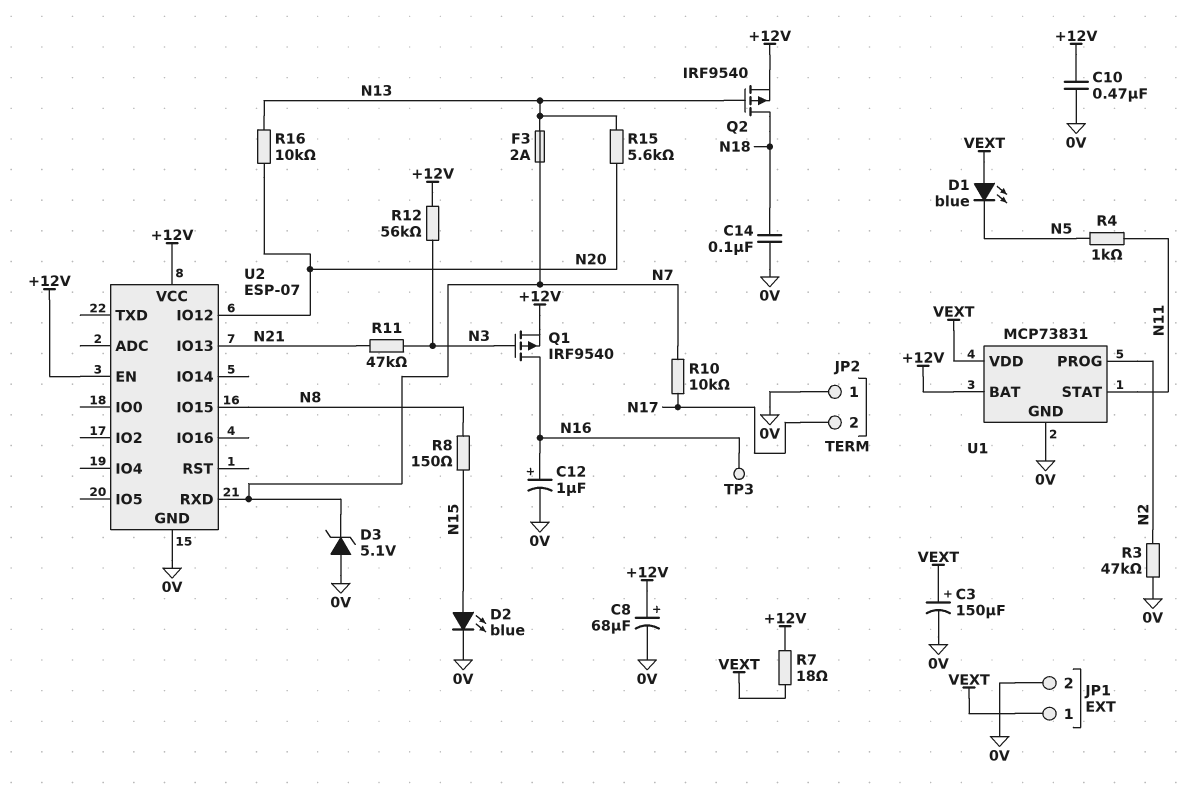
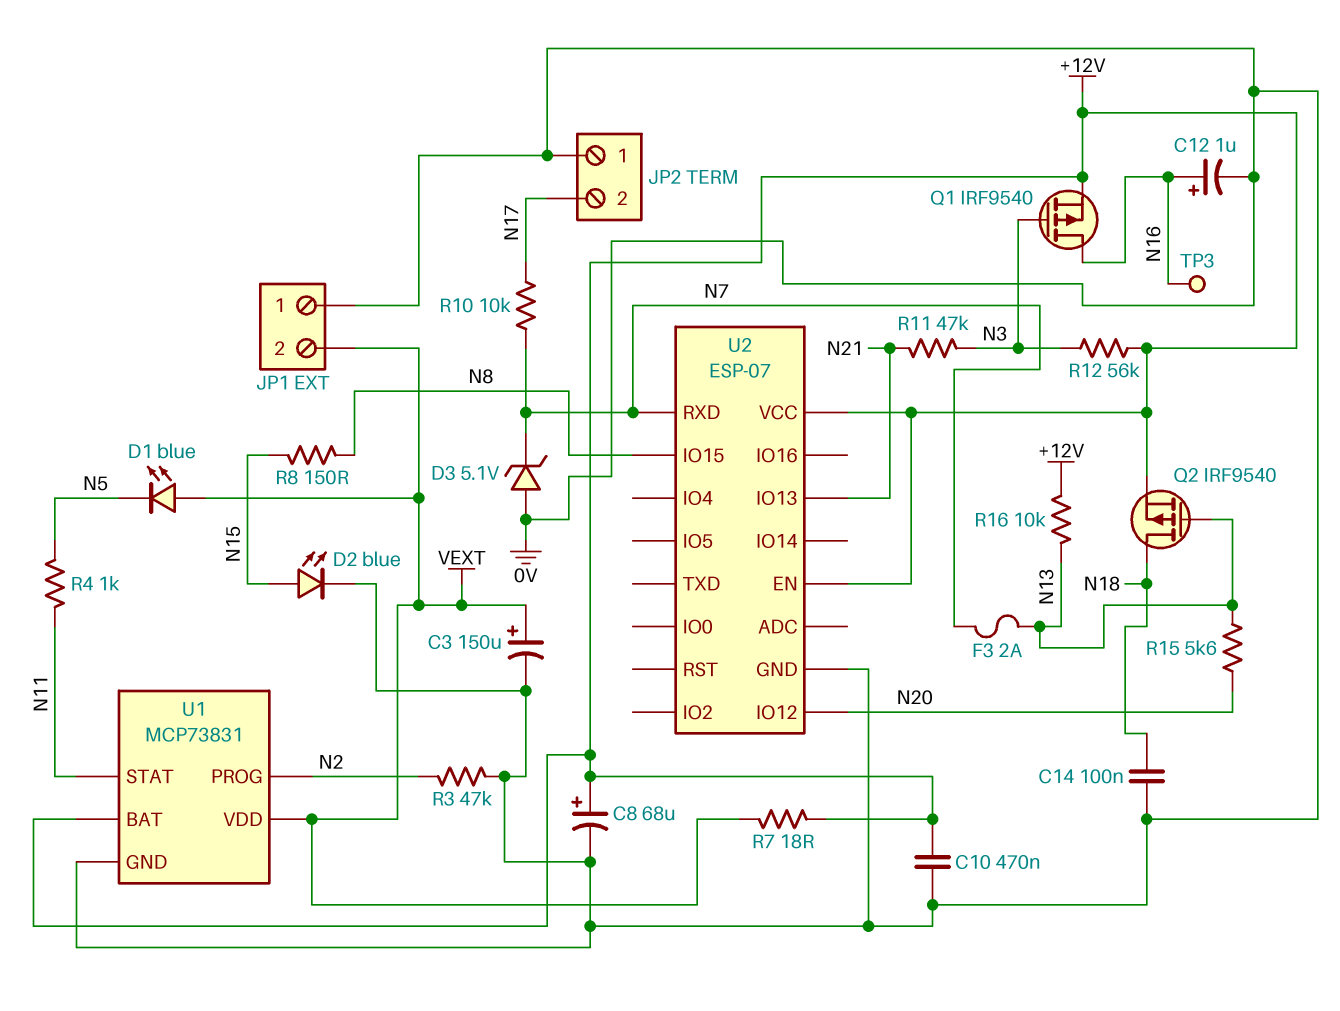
JP1 pin 1: VEXT -> 0V
JP1 pin 2: 0V -> VEXT
R16: 10k (N13, N20) -> 10k (+12V, N13)

